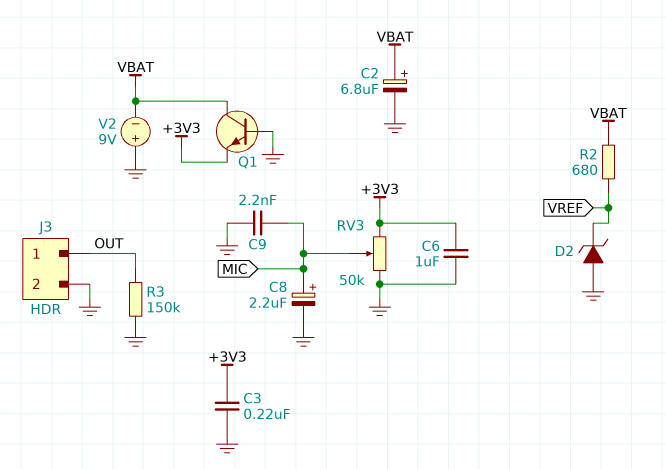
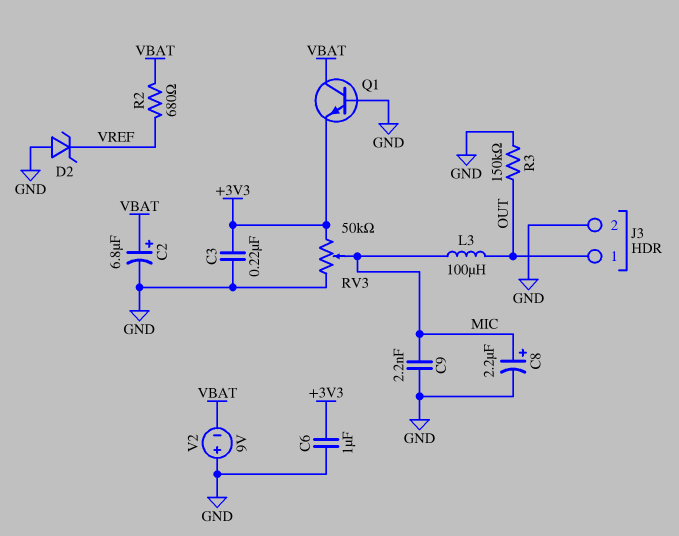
L3: none -> 100uH (MIC, OUT)

